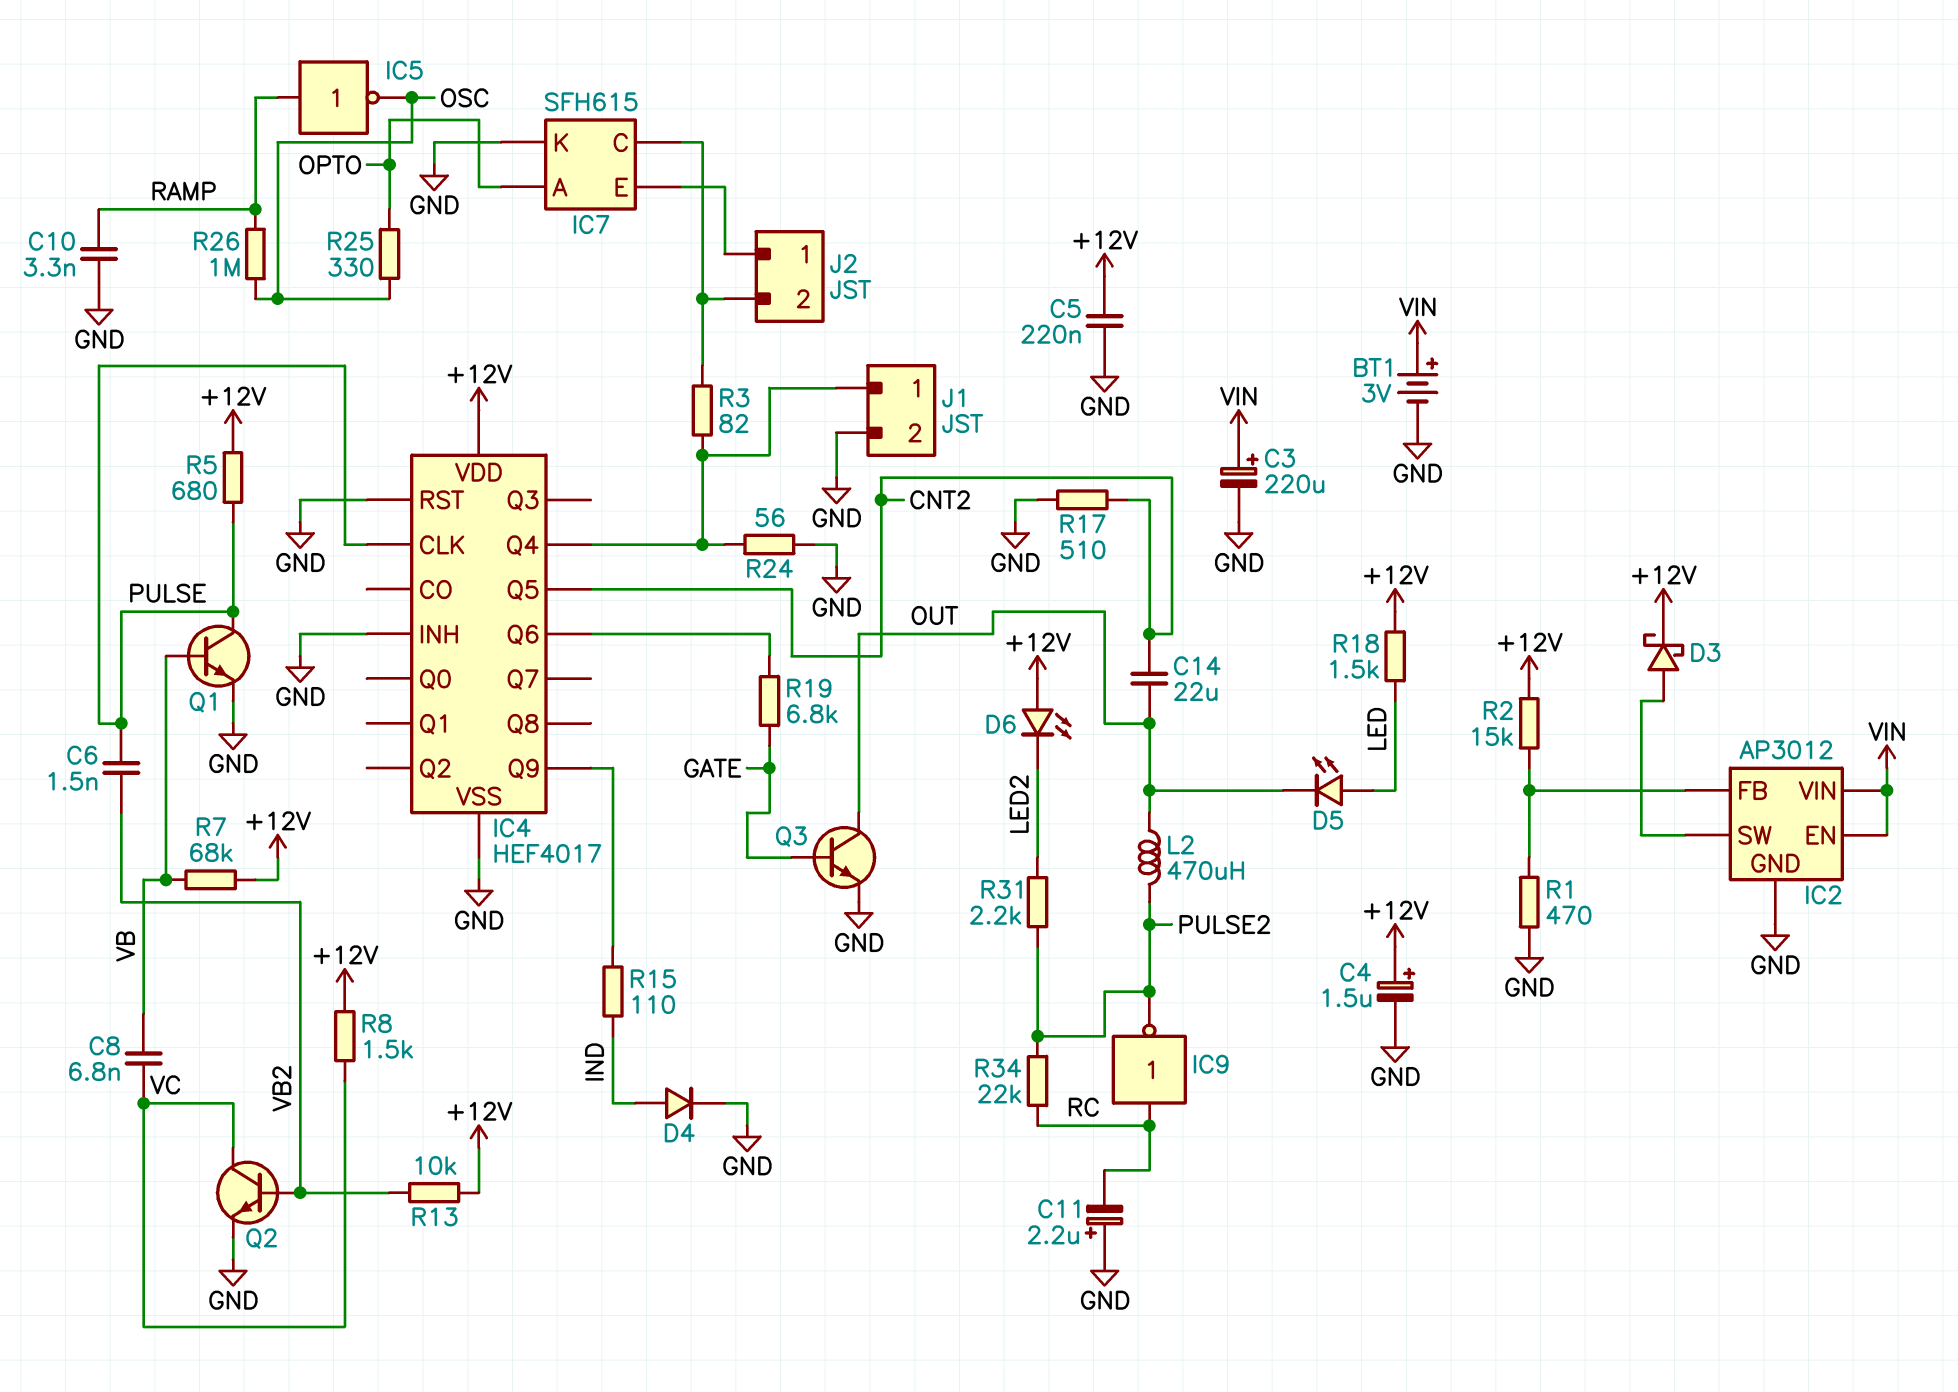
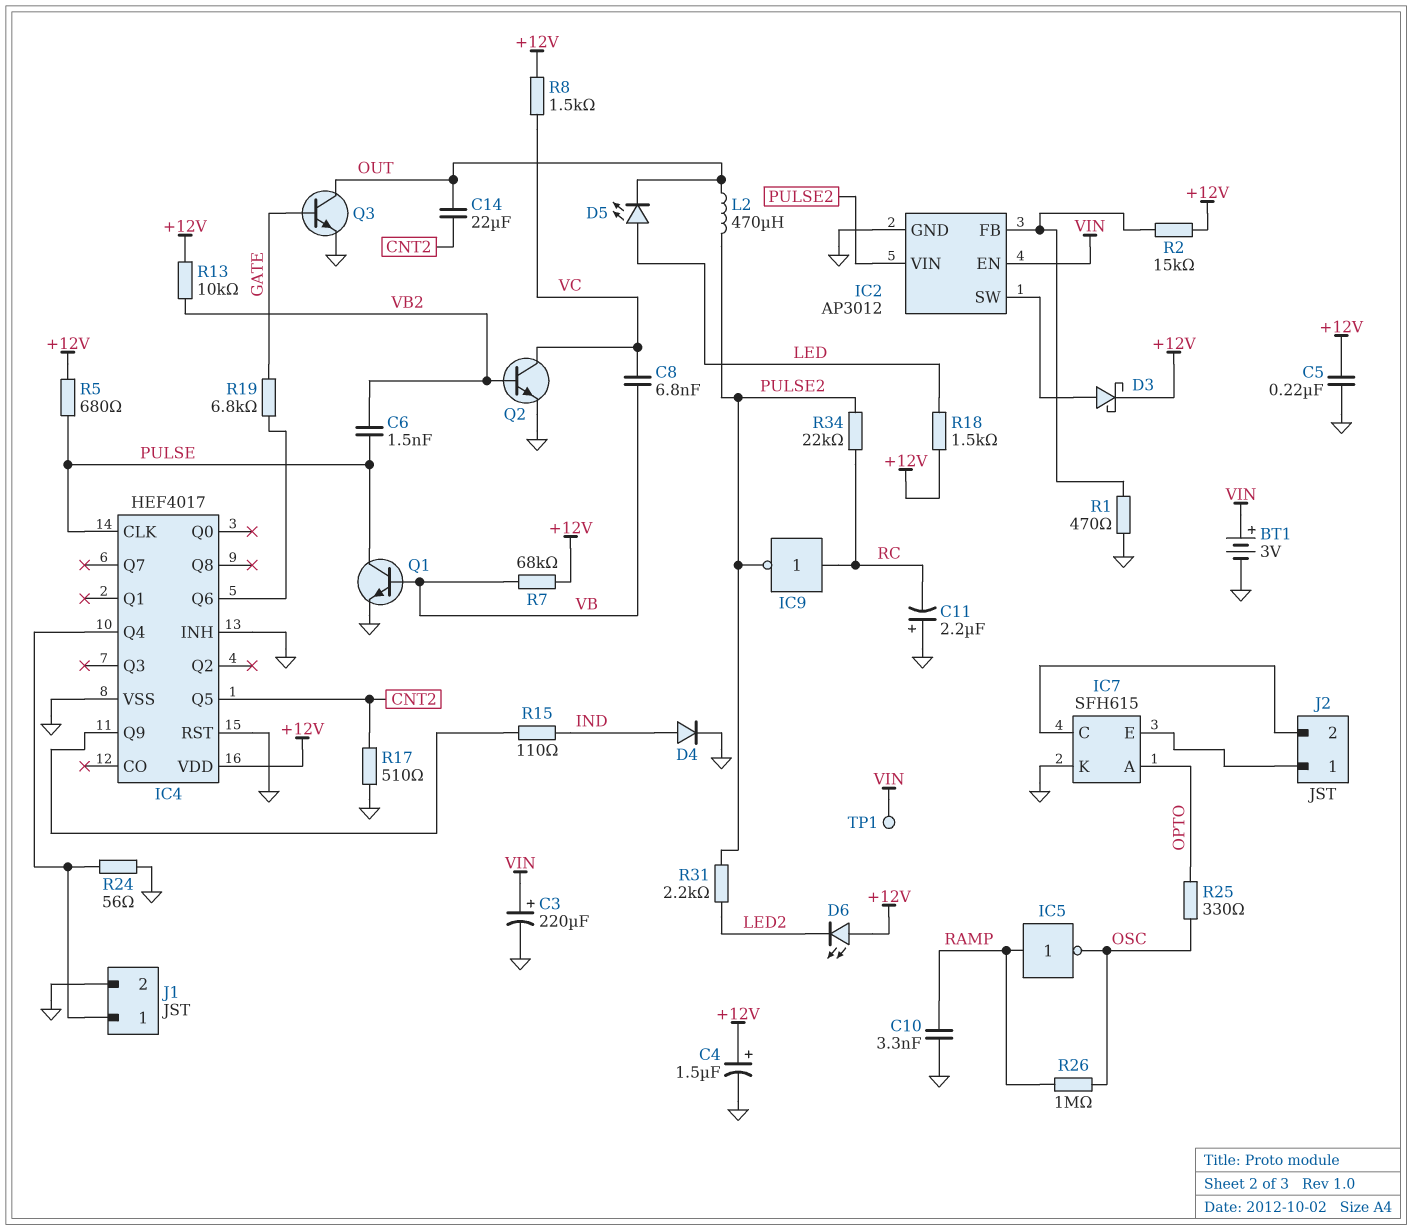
IC2 pin VIN: VIN -> PULSE2
R3: 82 (IC4/Q4, IC7/C) -> none
TP1: none -> test point (VIN)

